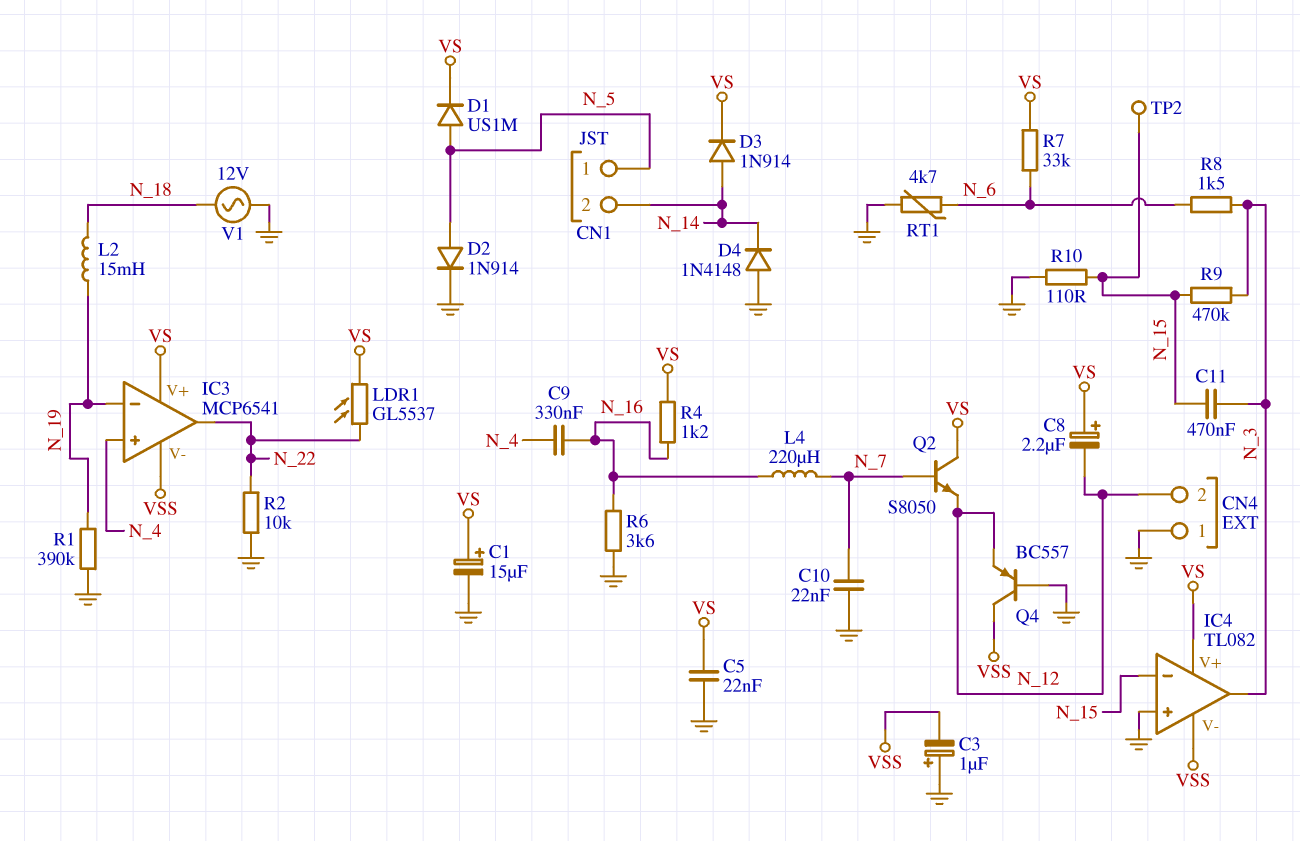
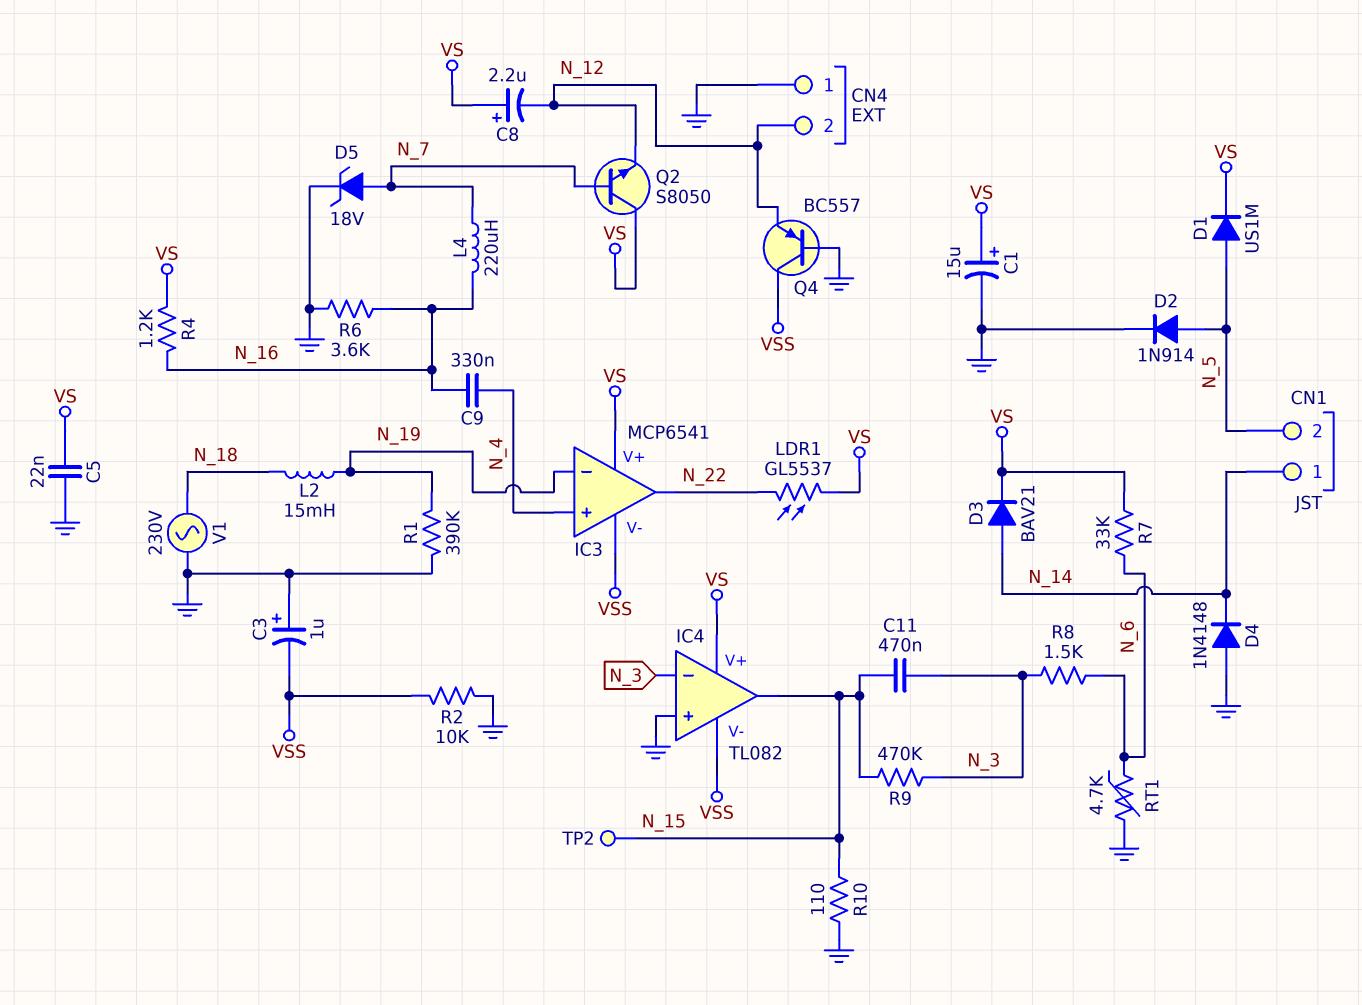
C10: 22nF (GND, N_7) -> none
CN1 pin 1: N_5 -> N_14
CN1 pin 2: N_14 -> N_5
D3: diode 1N914 (A N_14, K VS) -> diode BAV21 (A N_14, K VS)
D5: none -> zener 18V (A N_7, K GND)
IC4 pin in-: N_15 -> N_3
IC4 pin out: N_3 -> N_15
R2: 10k (GND, N_22) -> 10k (GND, VSS)
V1: AC 12V (GND, N_18) -> AC 230V (GND, N_18)

